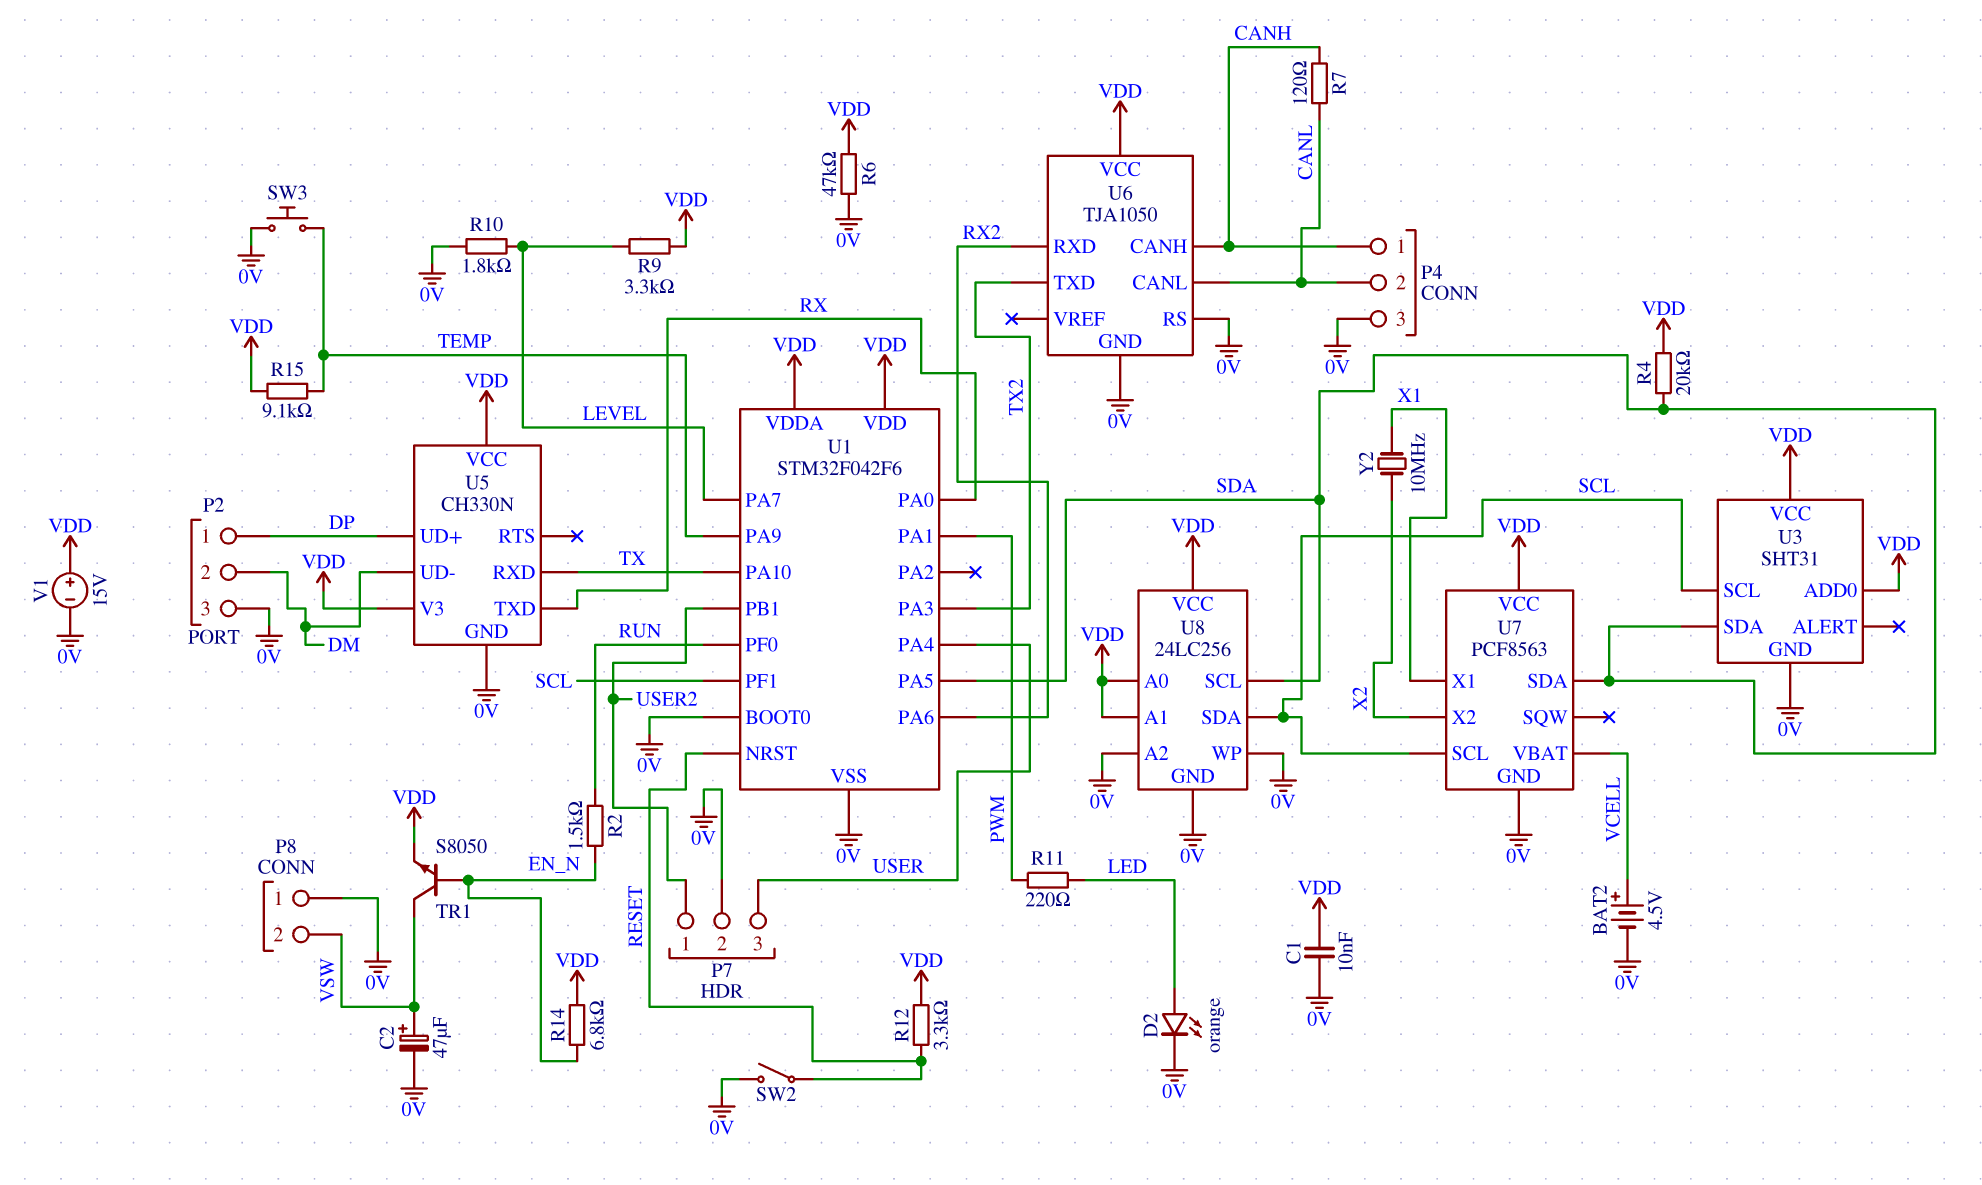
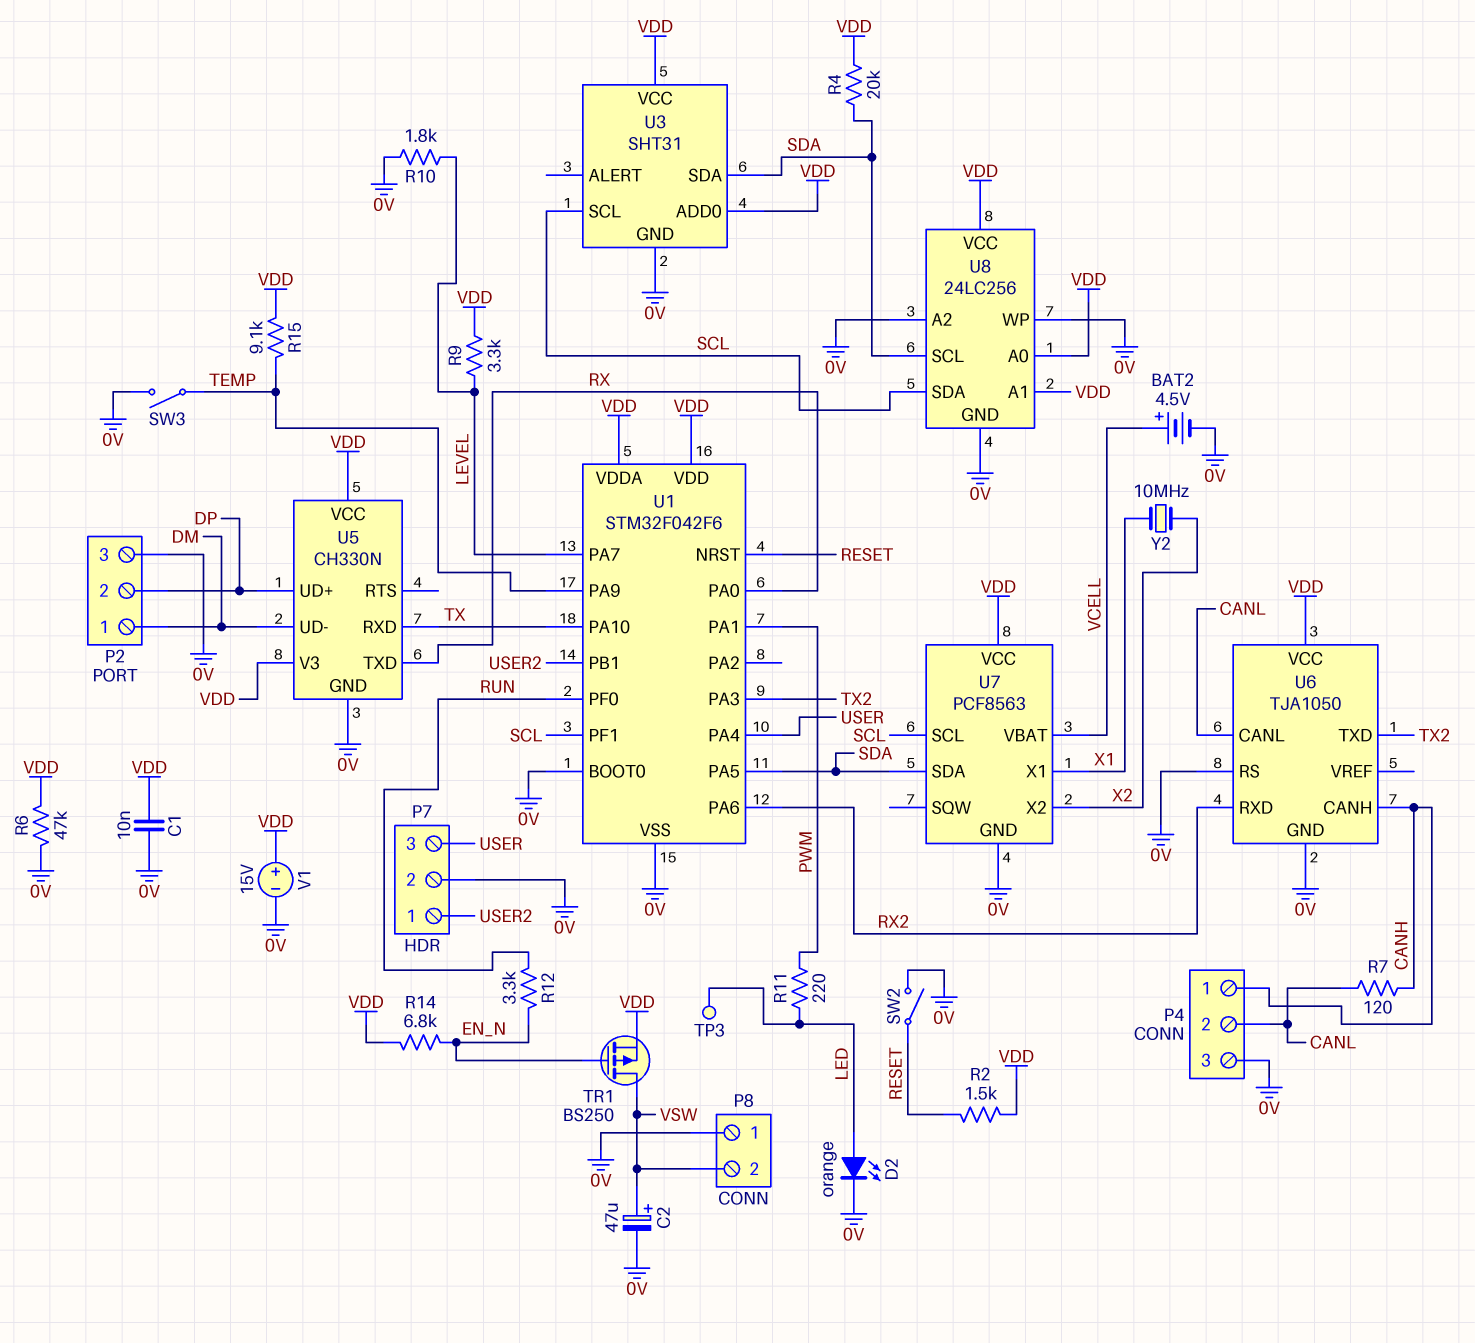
P2 pin 1: DP -> DM
P2 pin 2: DM -> DP
R2: 1.5k (EN_N, RUN) -> 1.5k (RESET, VDD)
R12: 3.3k (RESET, VDD) -> 3.3k (EN_N, RUN)
SW3: button (0V, TEMP) -> switch (0V, TEMP)
TP3: none -> test point (LED)
TR1: NPN S8050 (B EN_N, C VSW, E VDD) -> PMOS BS250 (G EN_N, D VSW, S VDD)

